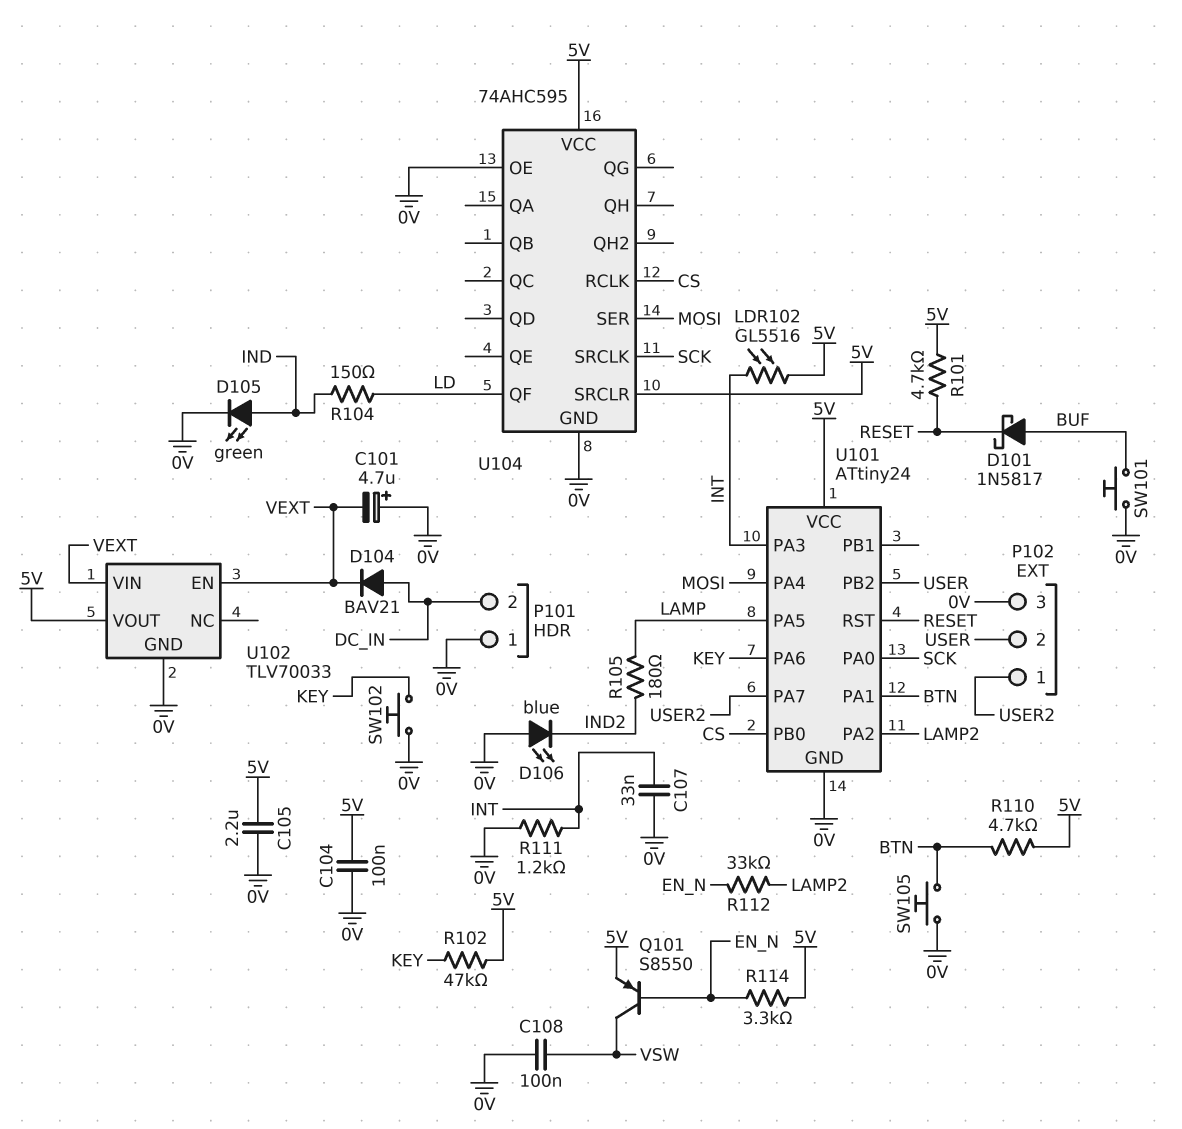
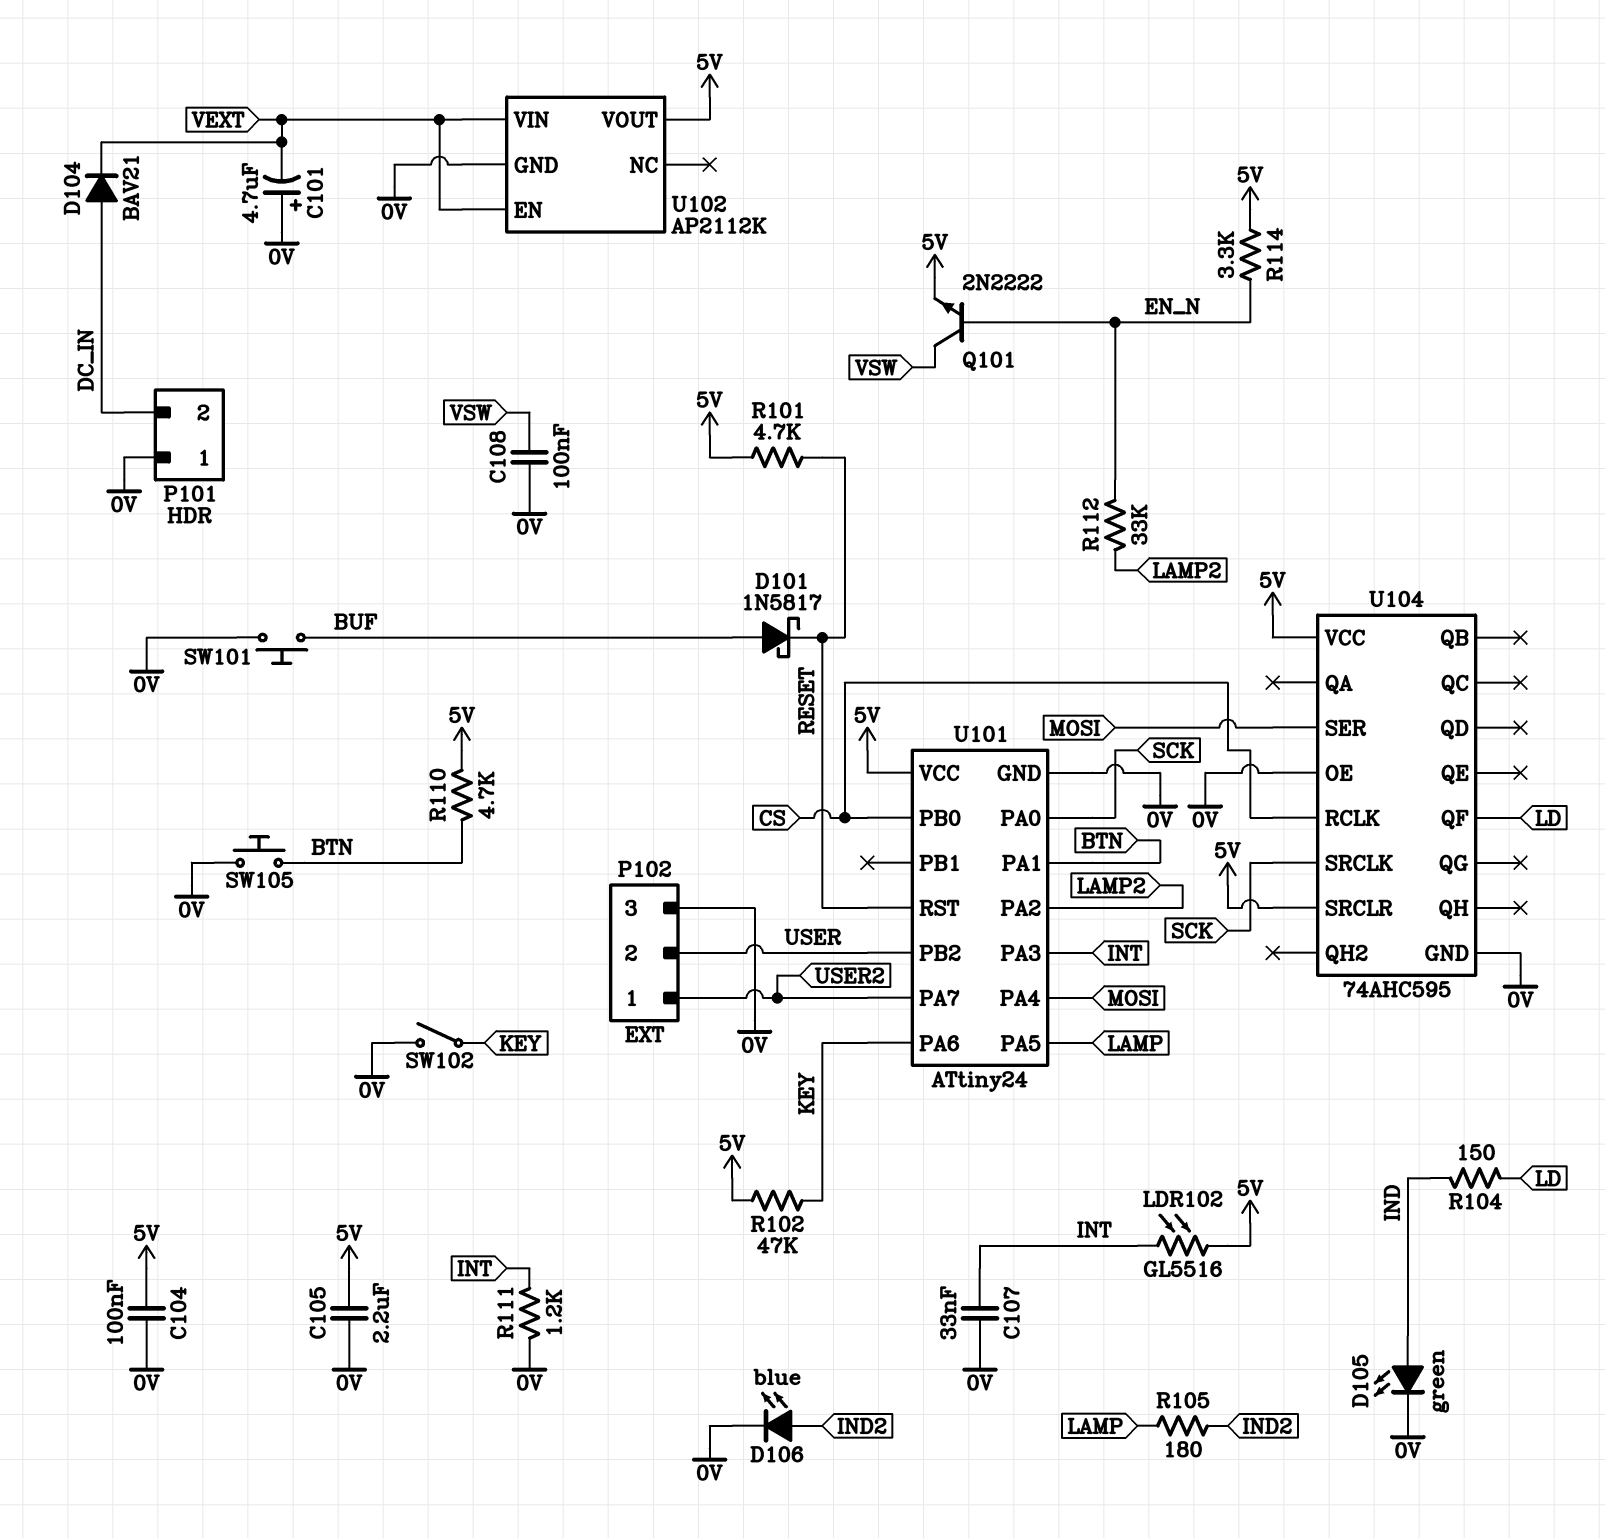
D106: LED blue (A 0V, K IND2) -> LED blue (A IND2, K 0V)
Q101: PNP S8550 (B EN_N, C VSW, E 5V) -> NPN 2N2222 (B EN_N, C VSW, E 5V)
SW102: button (0V, KEY) -> switch (0V, KEY)
U102: TLV70033 -> AP2112K

